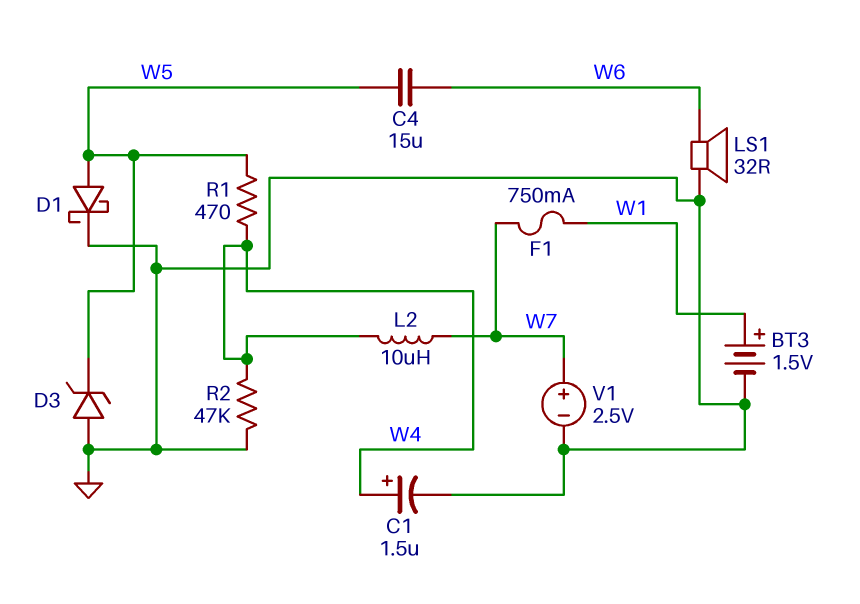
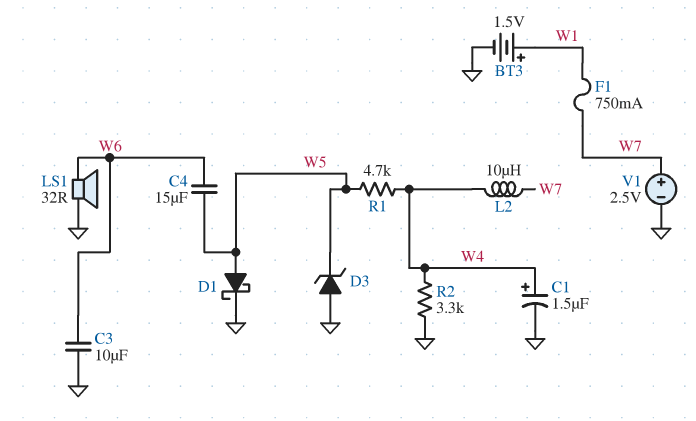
C3: none -> 10uF (GND, W6)
R1: 470 (W4, W5) -> 4.7k (W4, W5)
R2: 47k (GND, W4) -> 3.3k (GND, W4)

